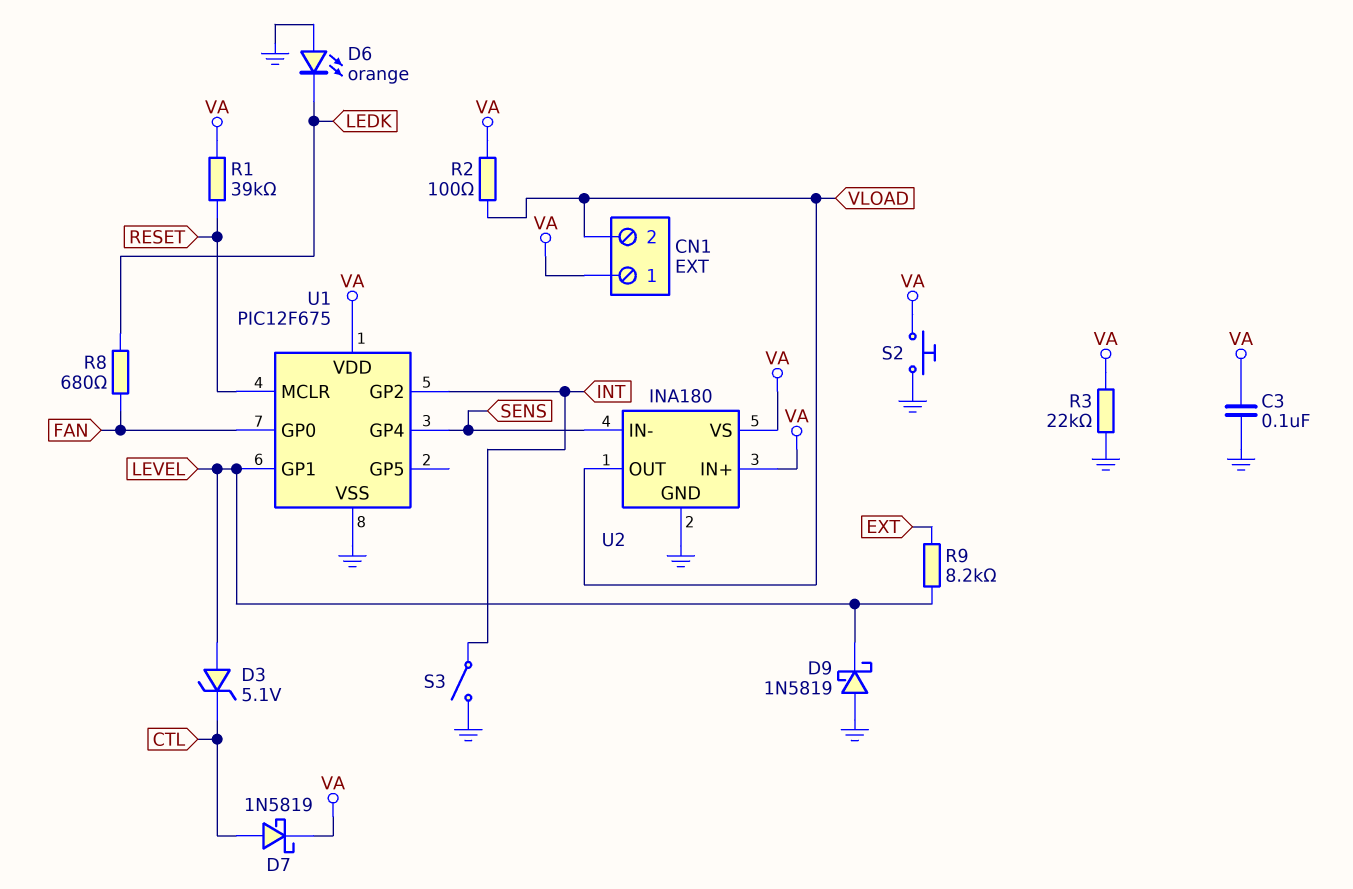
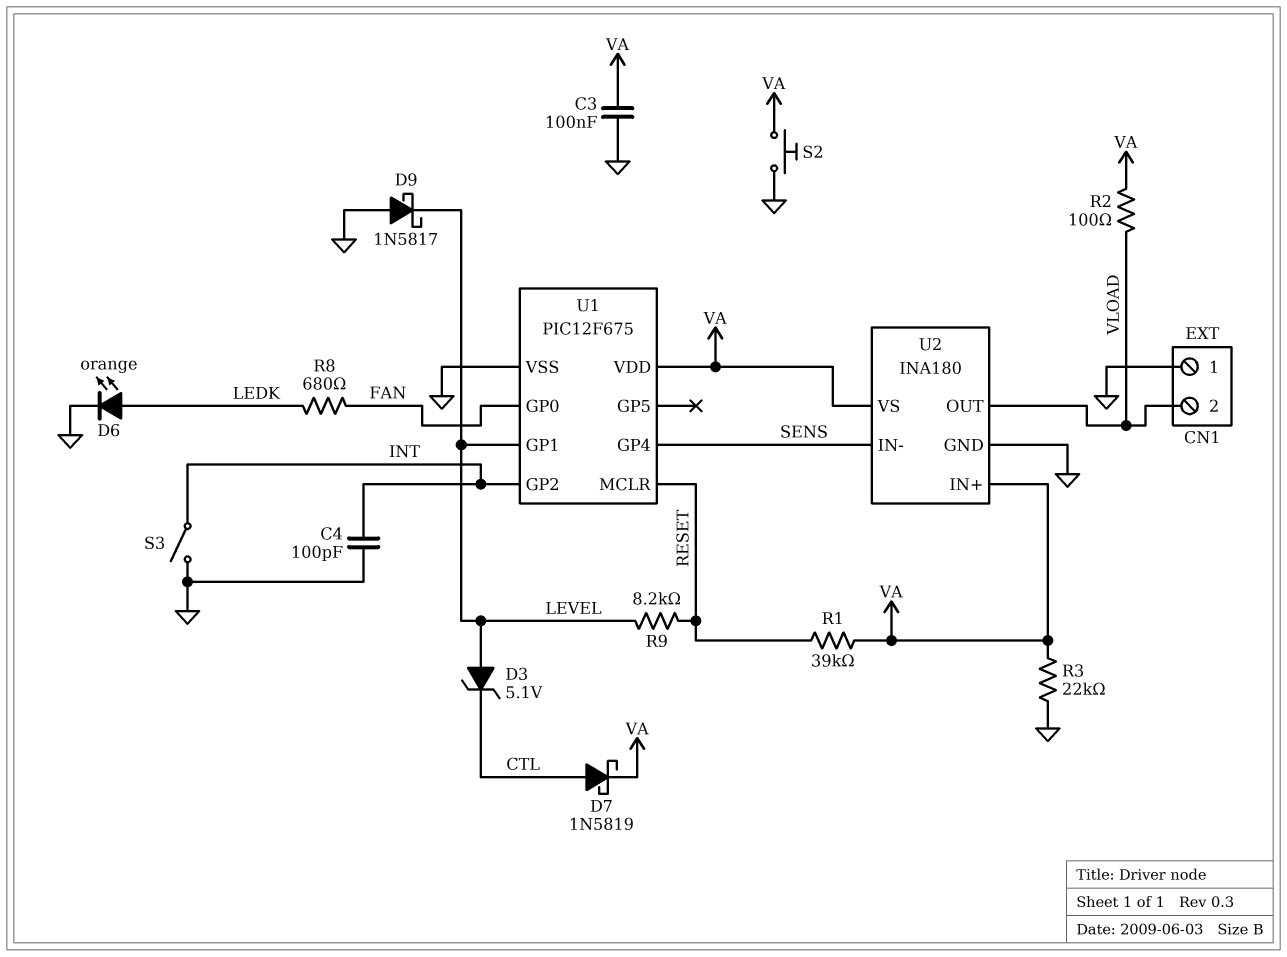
C4: none -> 100pF (GND, INT)
CN1 pin 1: VA -> GND
D6: LED orange (A GND, K LEDK) -> LED orange (A LEDK, K GND)
D9: schottky 1N5819 (A GND, K LEVEL) -> schottky 1N5817 (A GND, K LEVEL)
R9: 8.2k (EXT, LEVEL) -> 8.2k (LEVEL, RESET)

